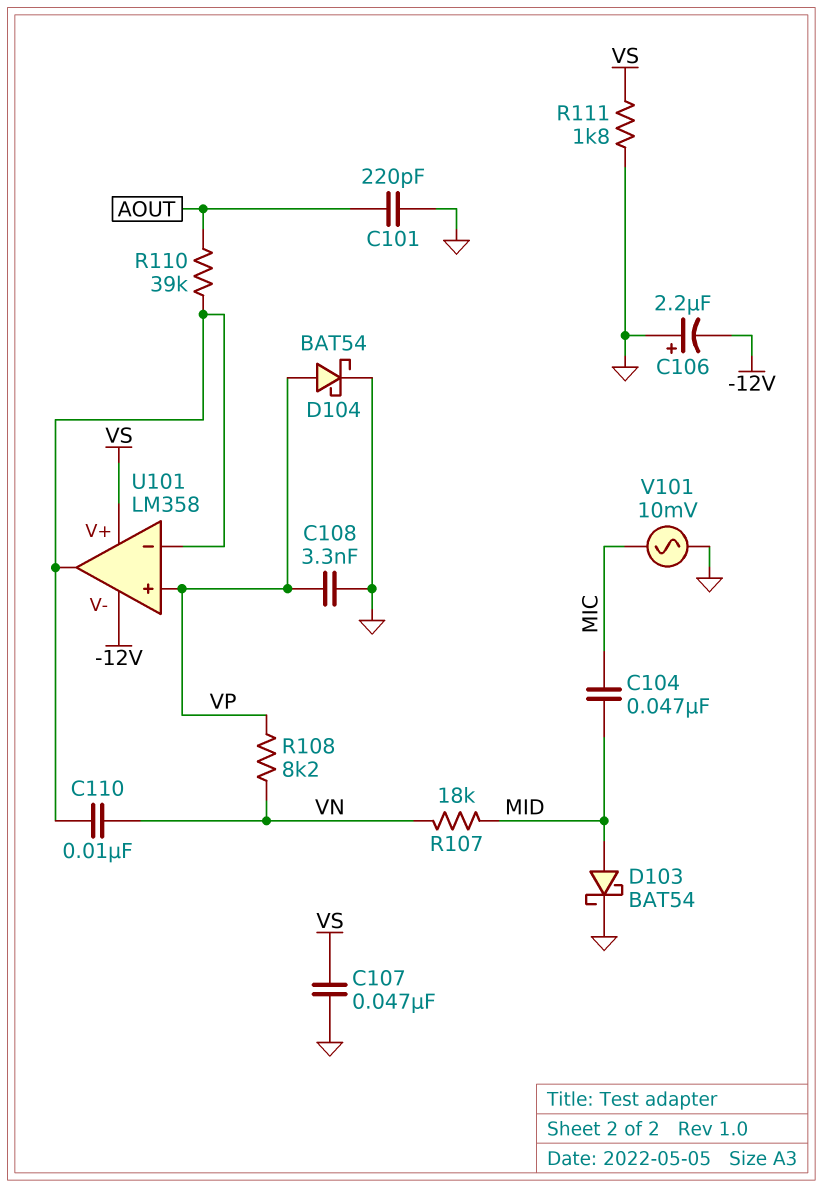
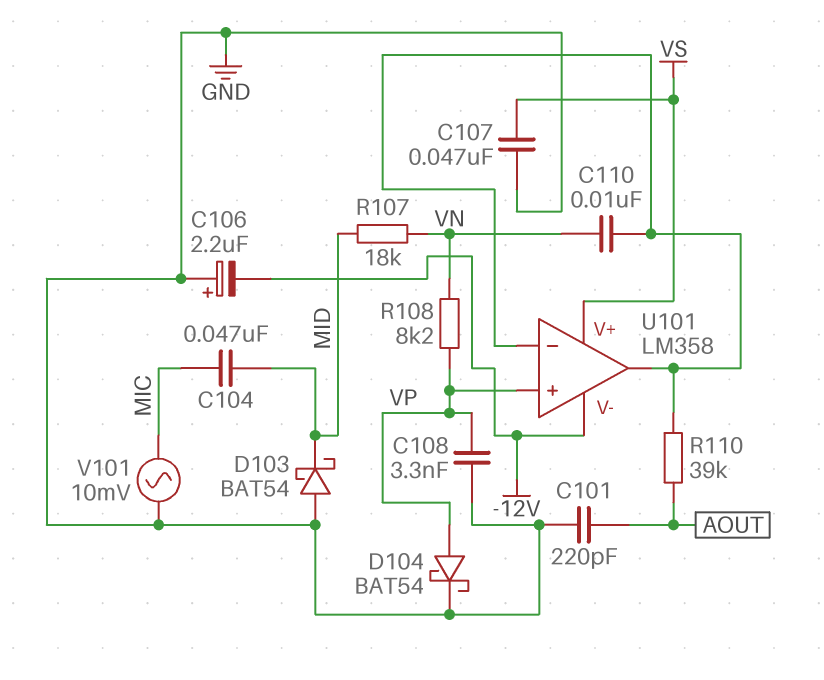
D103: schottky BAT54 (A MID, K GND) -> schottky BAT54 (A GND, K MID)
R111: 1.8k (GND, VS) -> none

